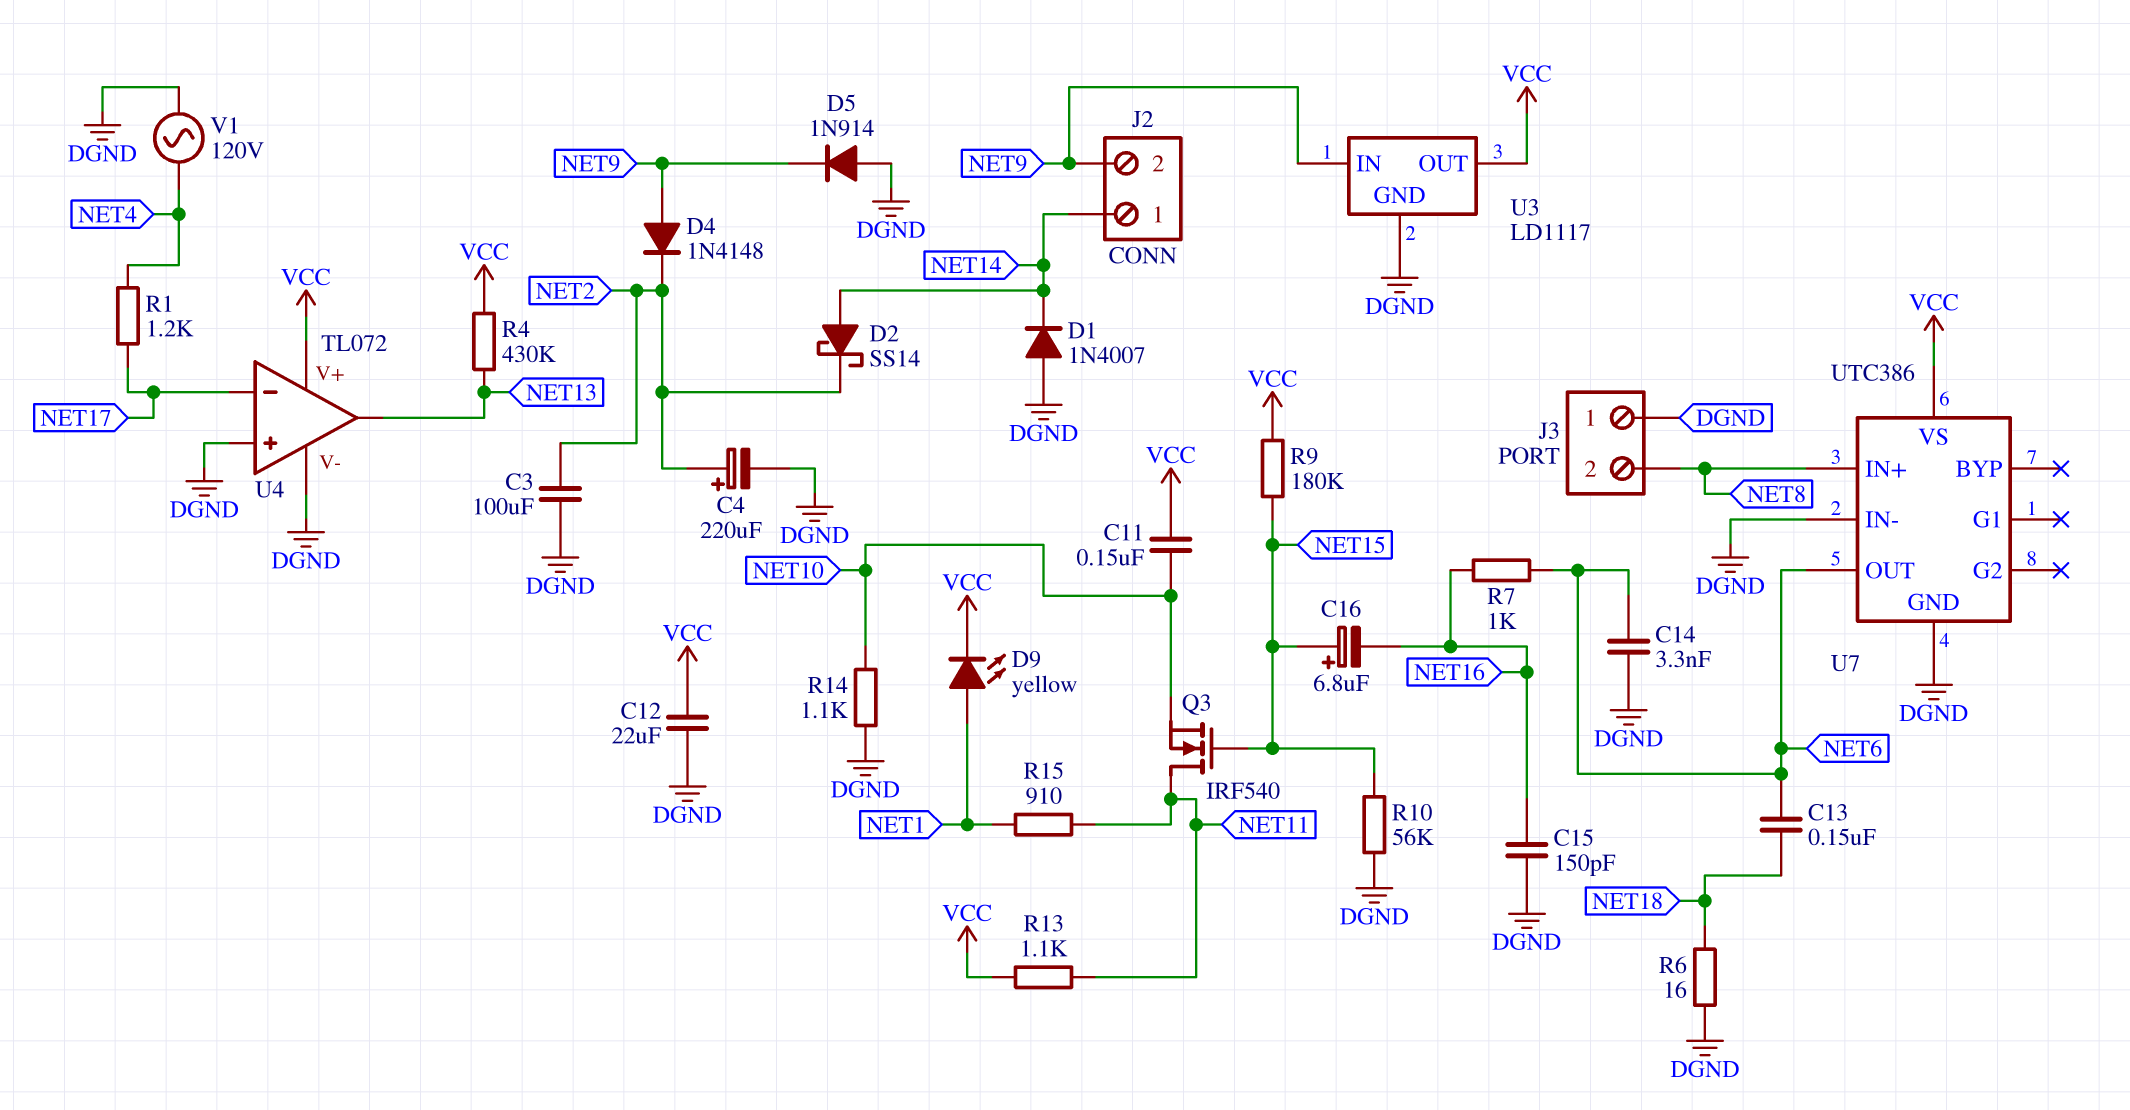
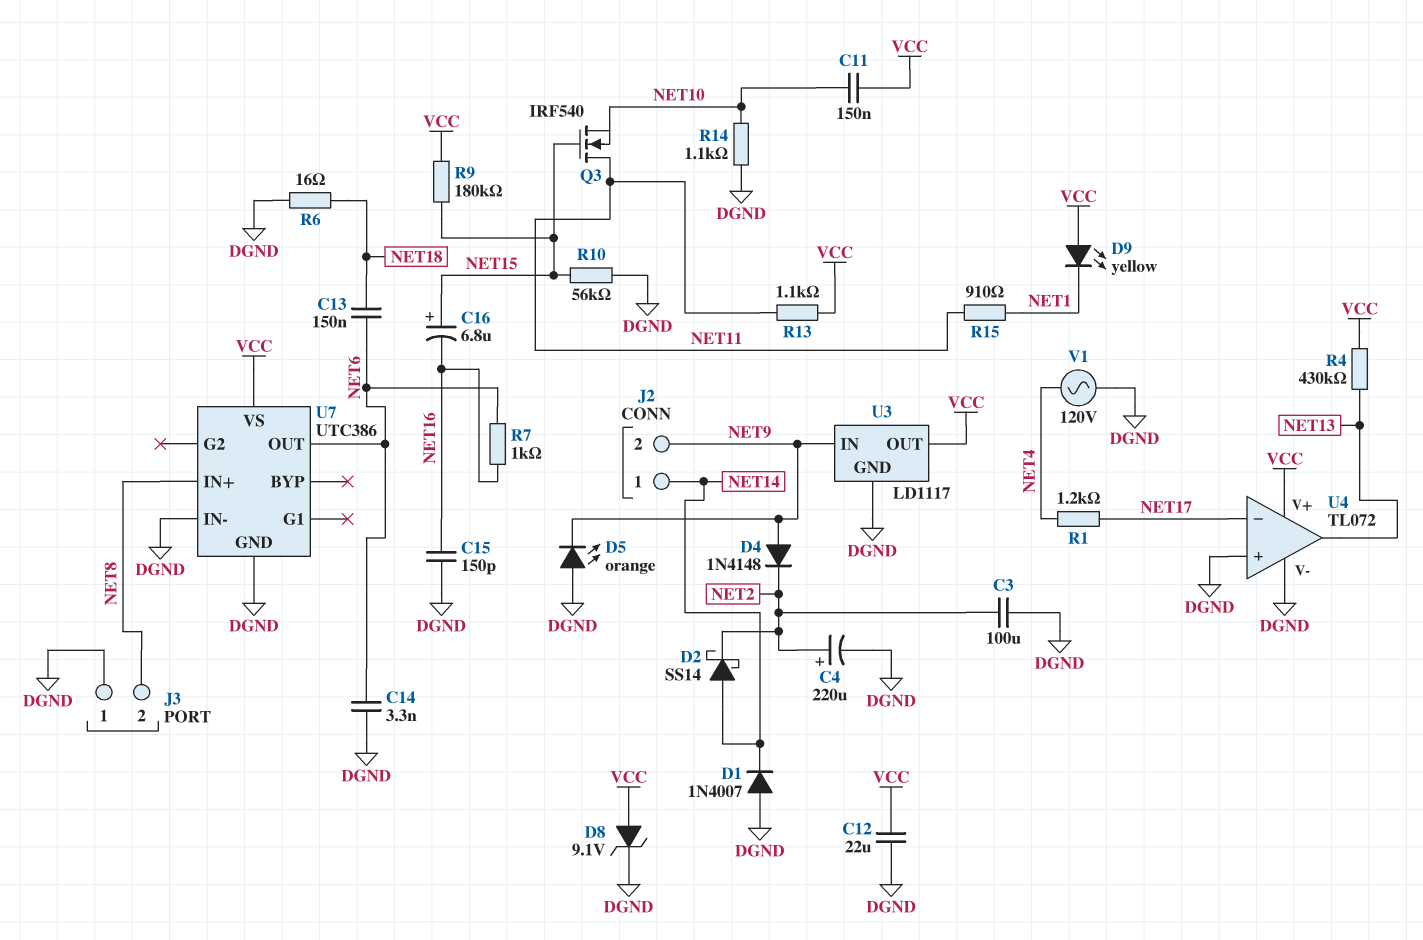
D5: diode 1N914 (A DGND, K NET9) -> LED orange (A DGND, K NET9)
D8: none -> zener 9.1V (A VCC, K DGND)
D9: LED yellow (A NET1, K VCC) -> LED yellow (A VCC, K NET1)

